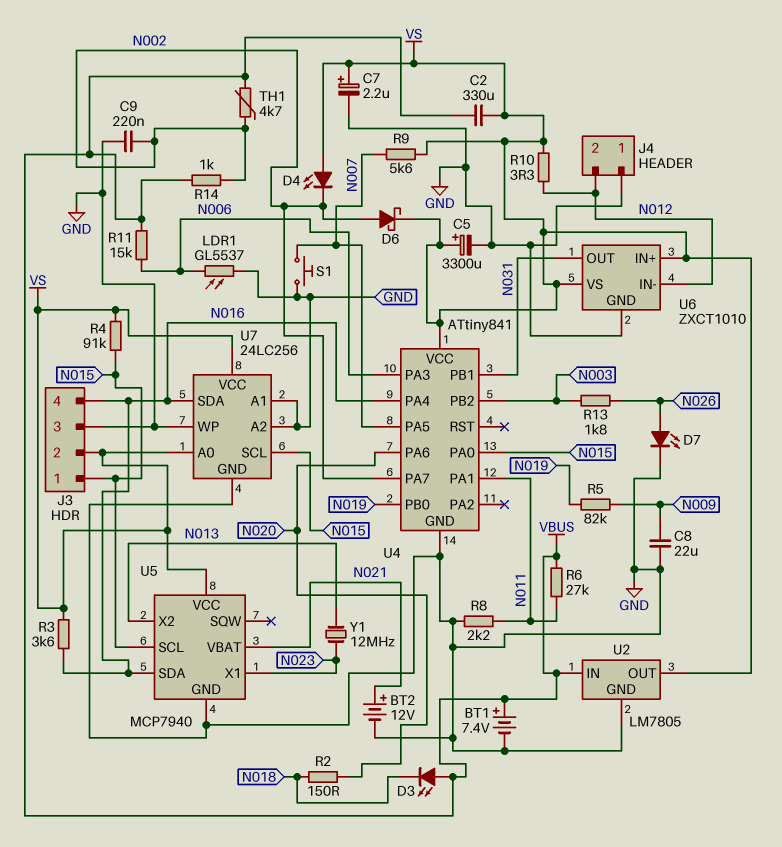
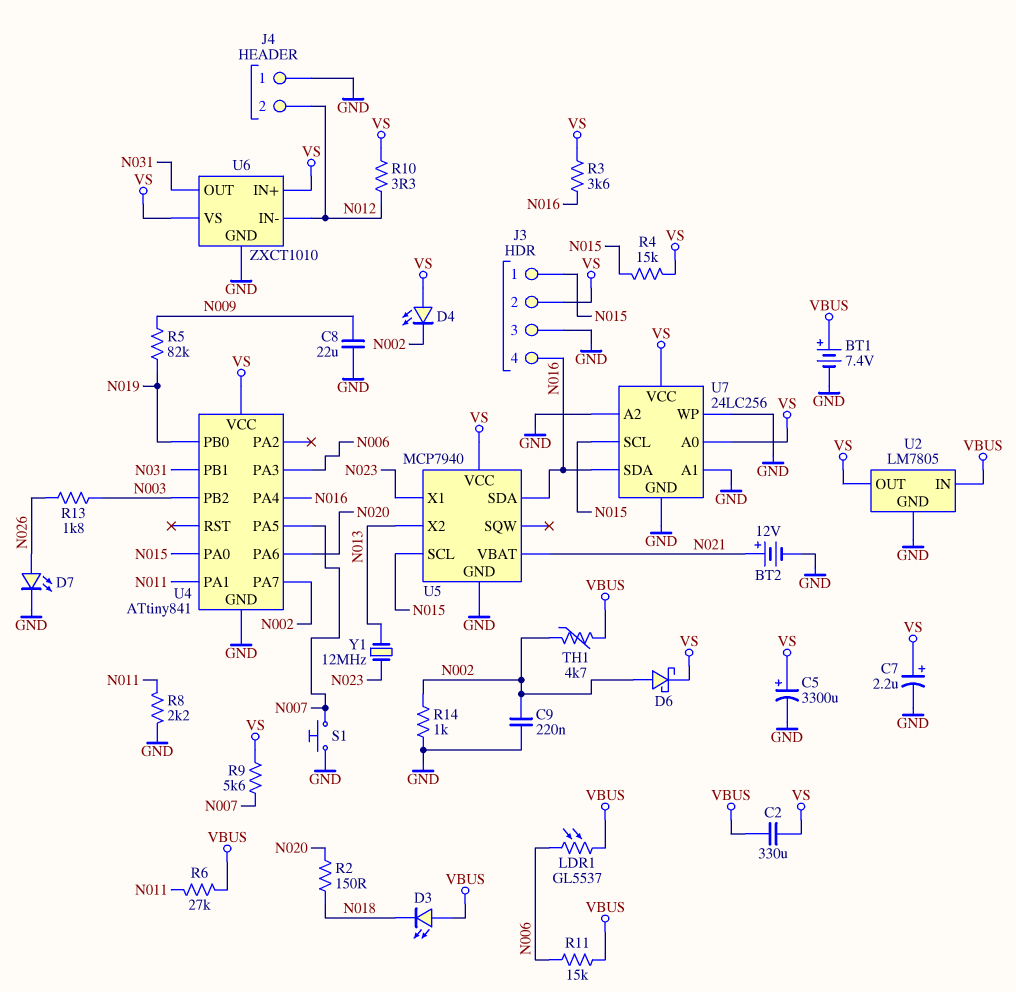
LDR1: GL5537 (GND, N006) -> GL5537 (N006, VBUS)
R4: 91k (N015, VS) -> 15k (N015, VS)
R14: 1k (N002, VBUS) -> 1k (GND, N002)

